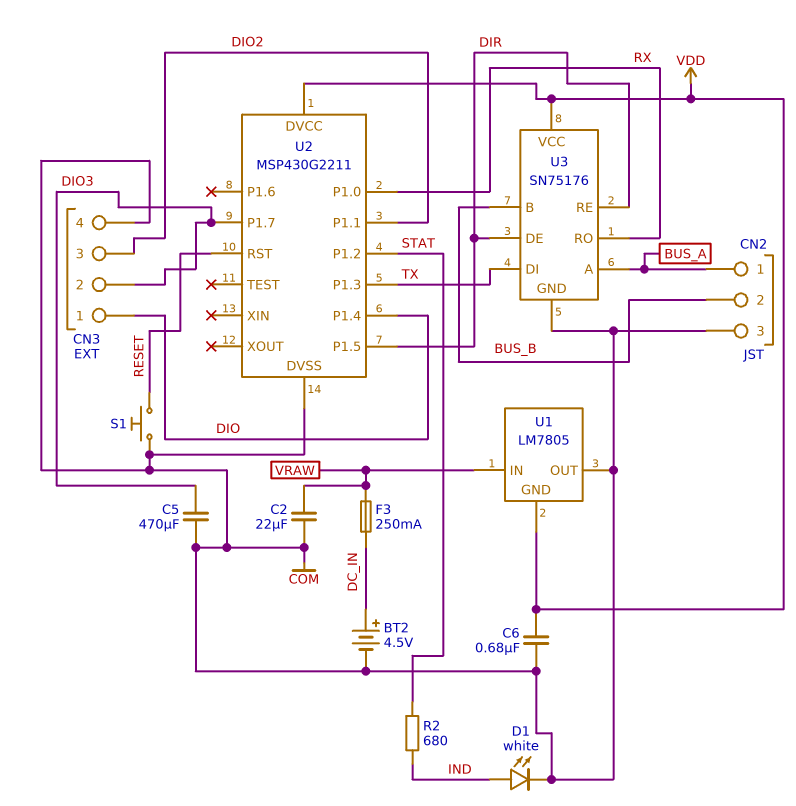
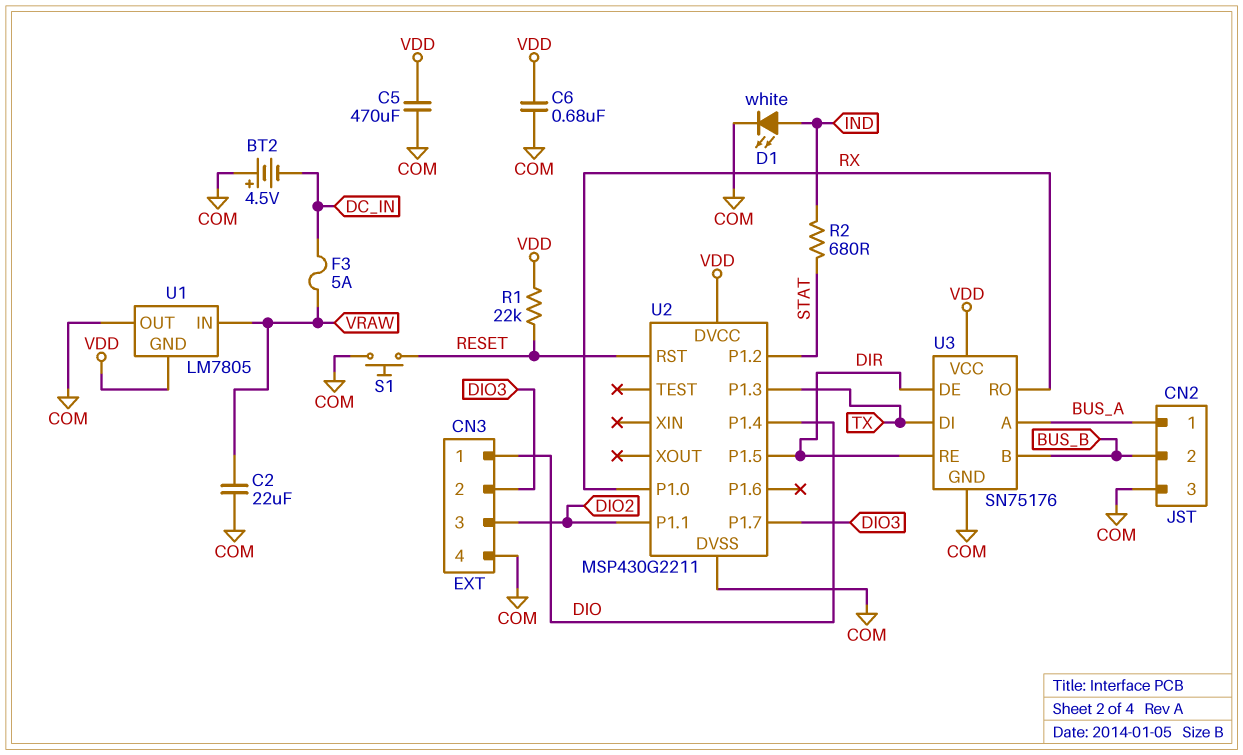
BT2: 4.5V (plus DC_IN, minus COM) -> 4.5V (plus COM, minus DC_IN)
C5: 470uF (COM, DIO3) -> 470uF (COM, VDD)
F3: 250mA (DC_IN, VRAW) -> 5A (DC_IN, VRAW)
R1: none -> 22k (RESET, VDD)

